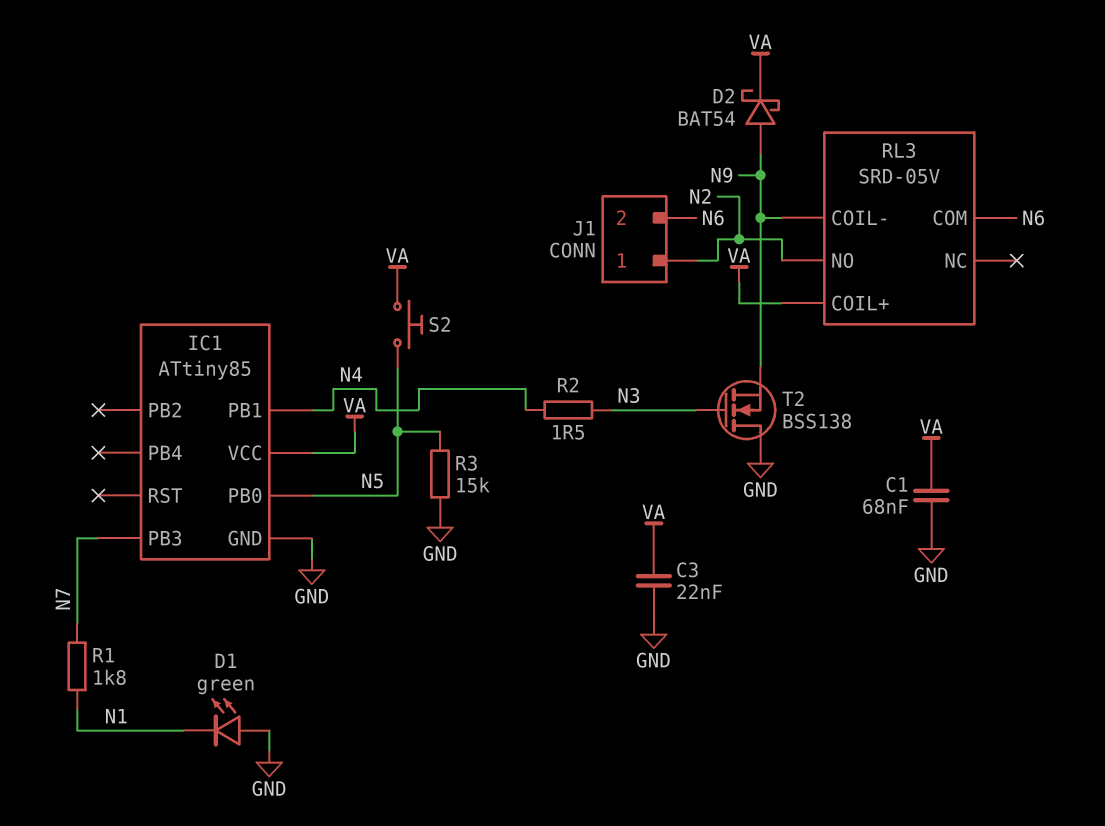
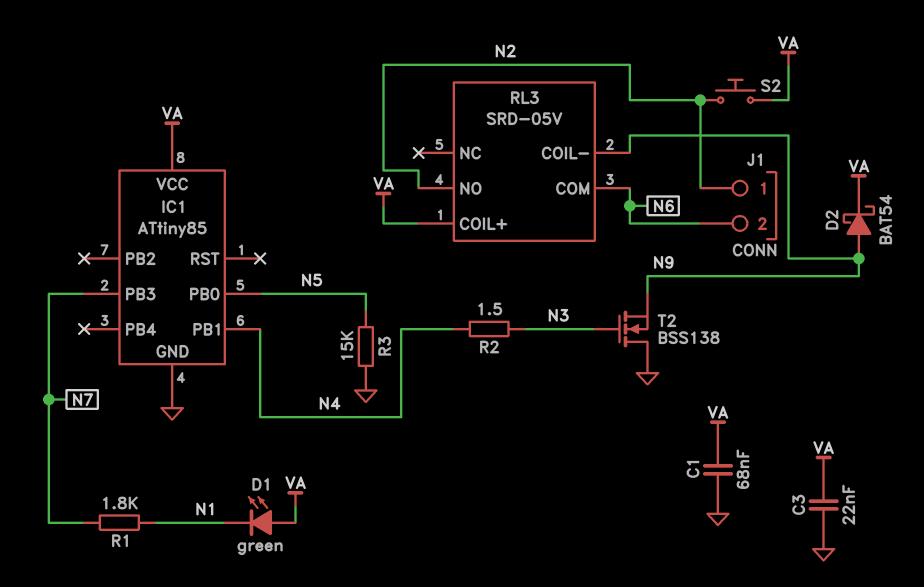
D1: LED green (A GND, K N1) -> LED green (A VA, K N1)
S2: button (N5, VA) -> button (N2, VA)

